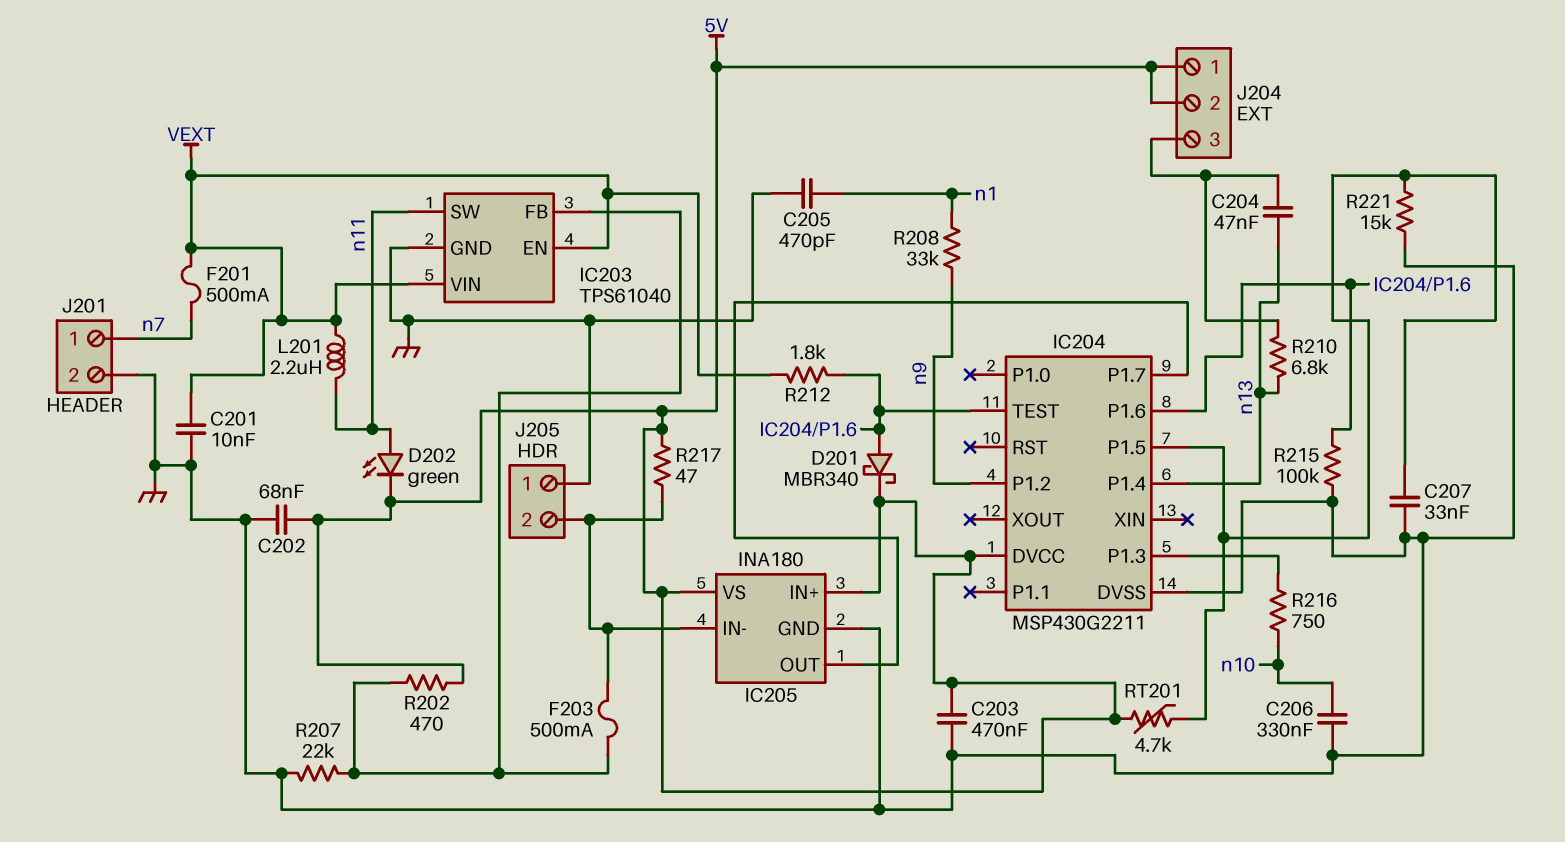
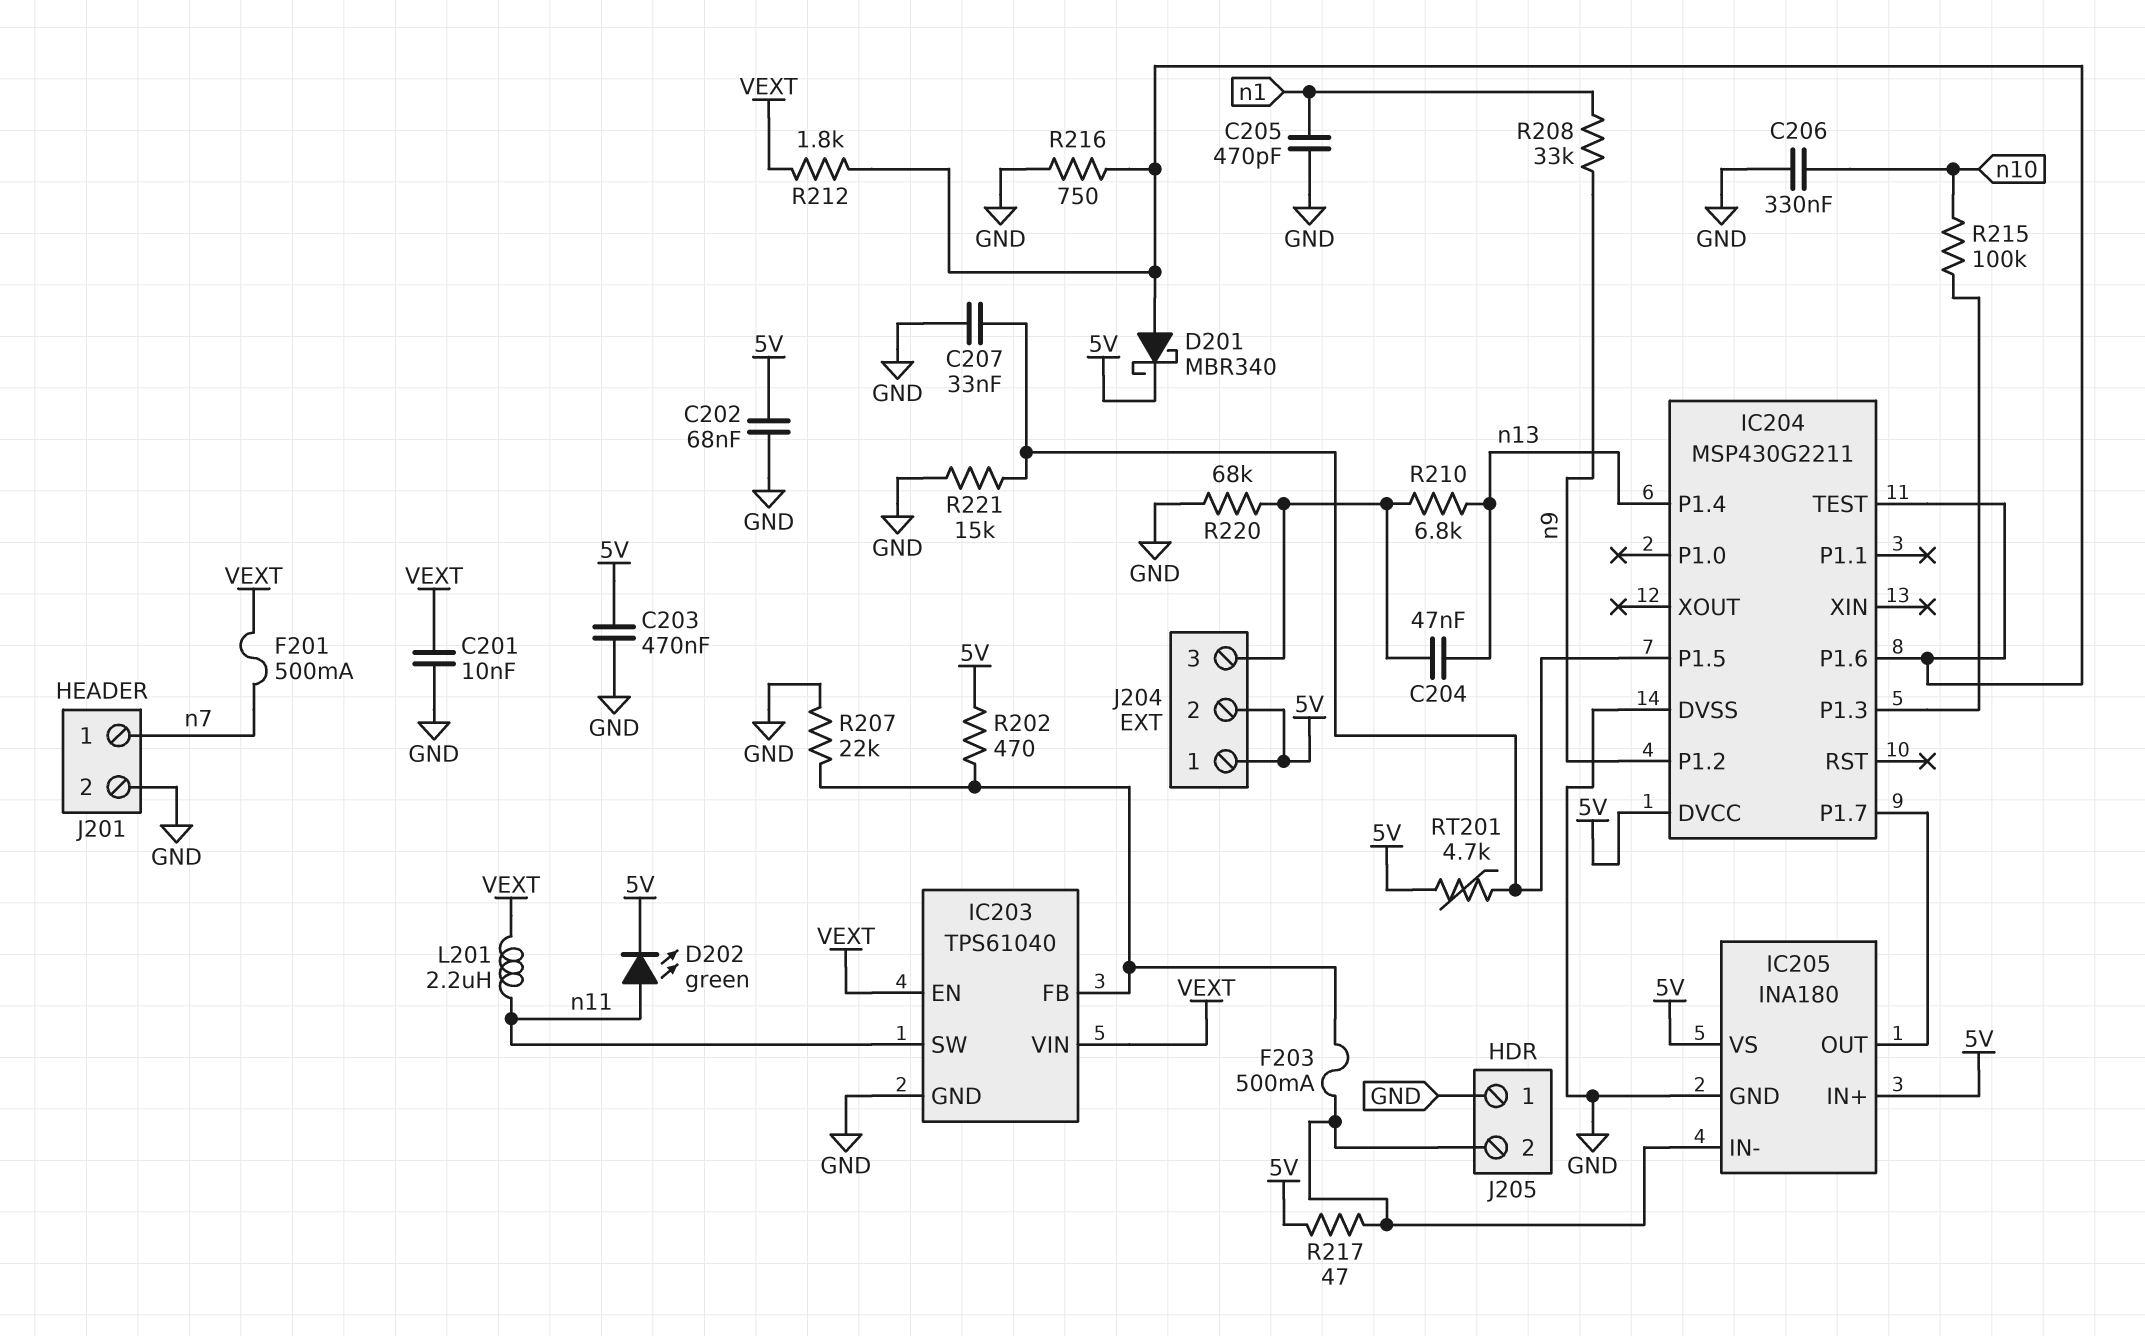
R215: 100k (GND, IC204/P1.6) -> 100k (IC204/P1.3, n10)
R216: 750 (IC204/P1.3, n10) -> 750 (GND, IC204/P1.6)
R220: none -> 68k (GND, J204/3)

